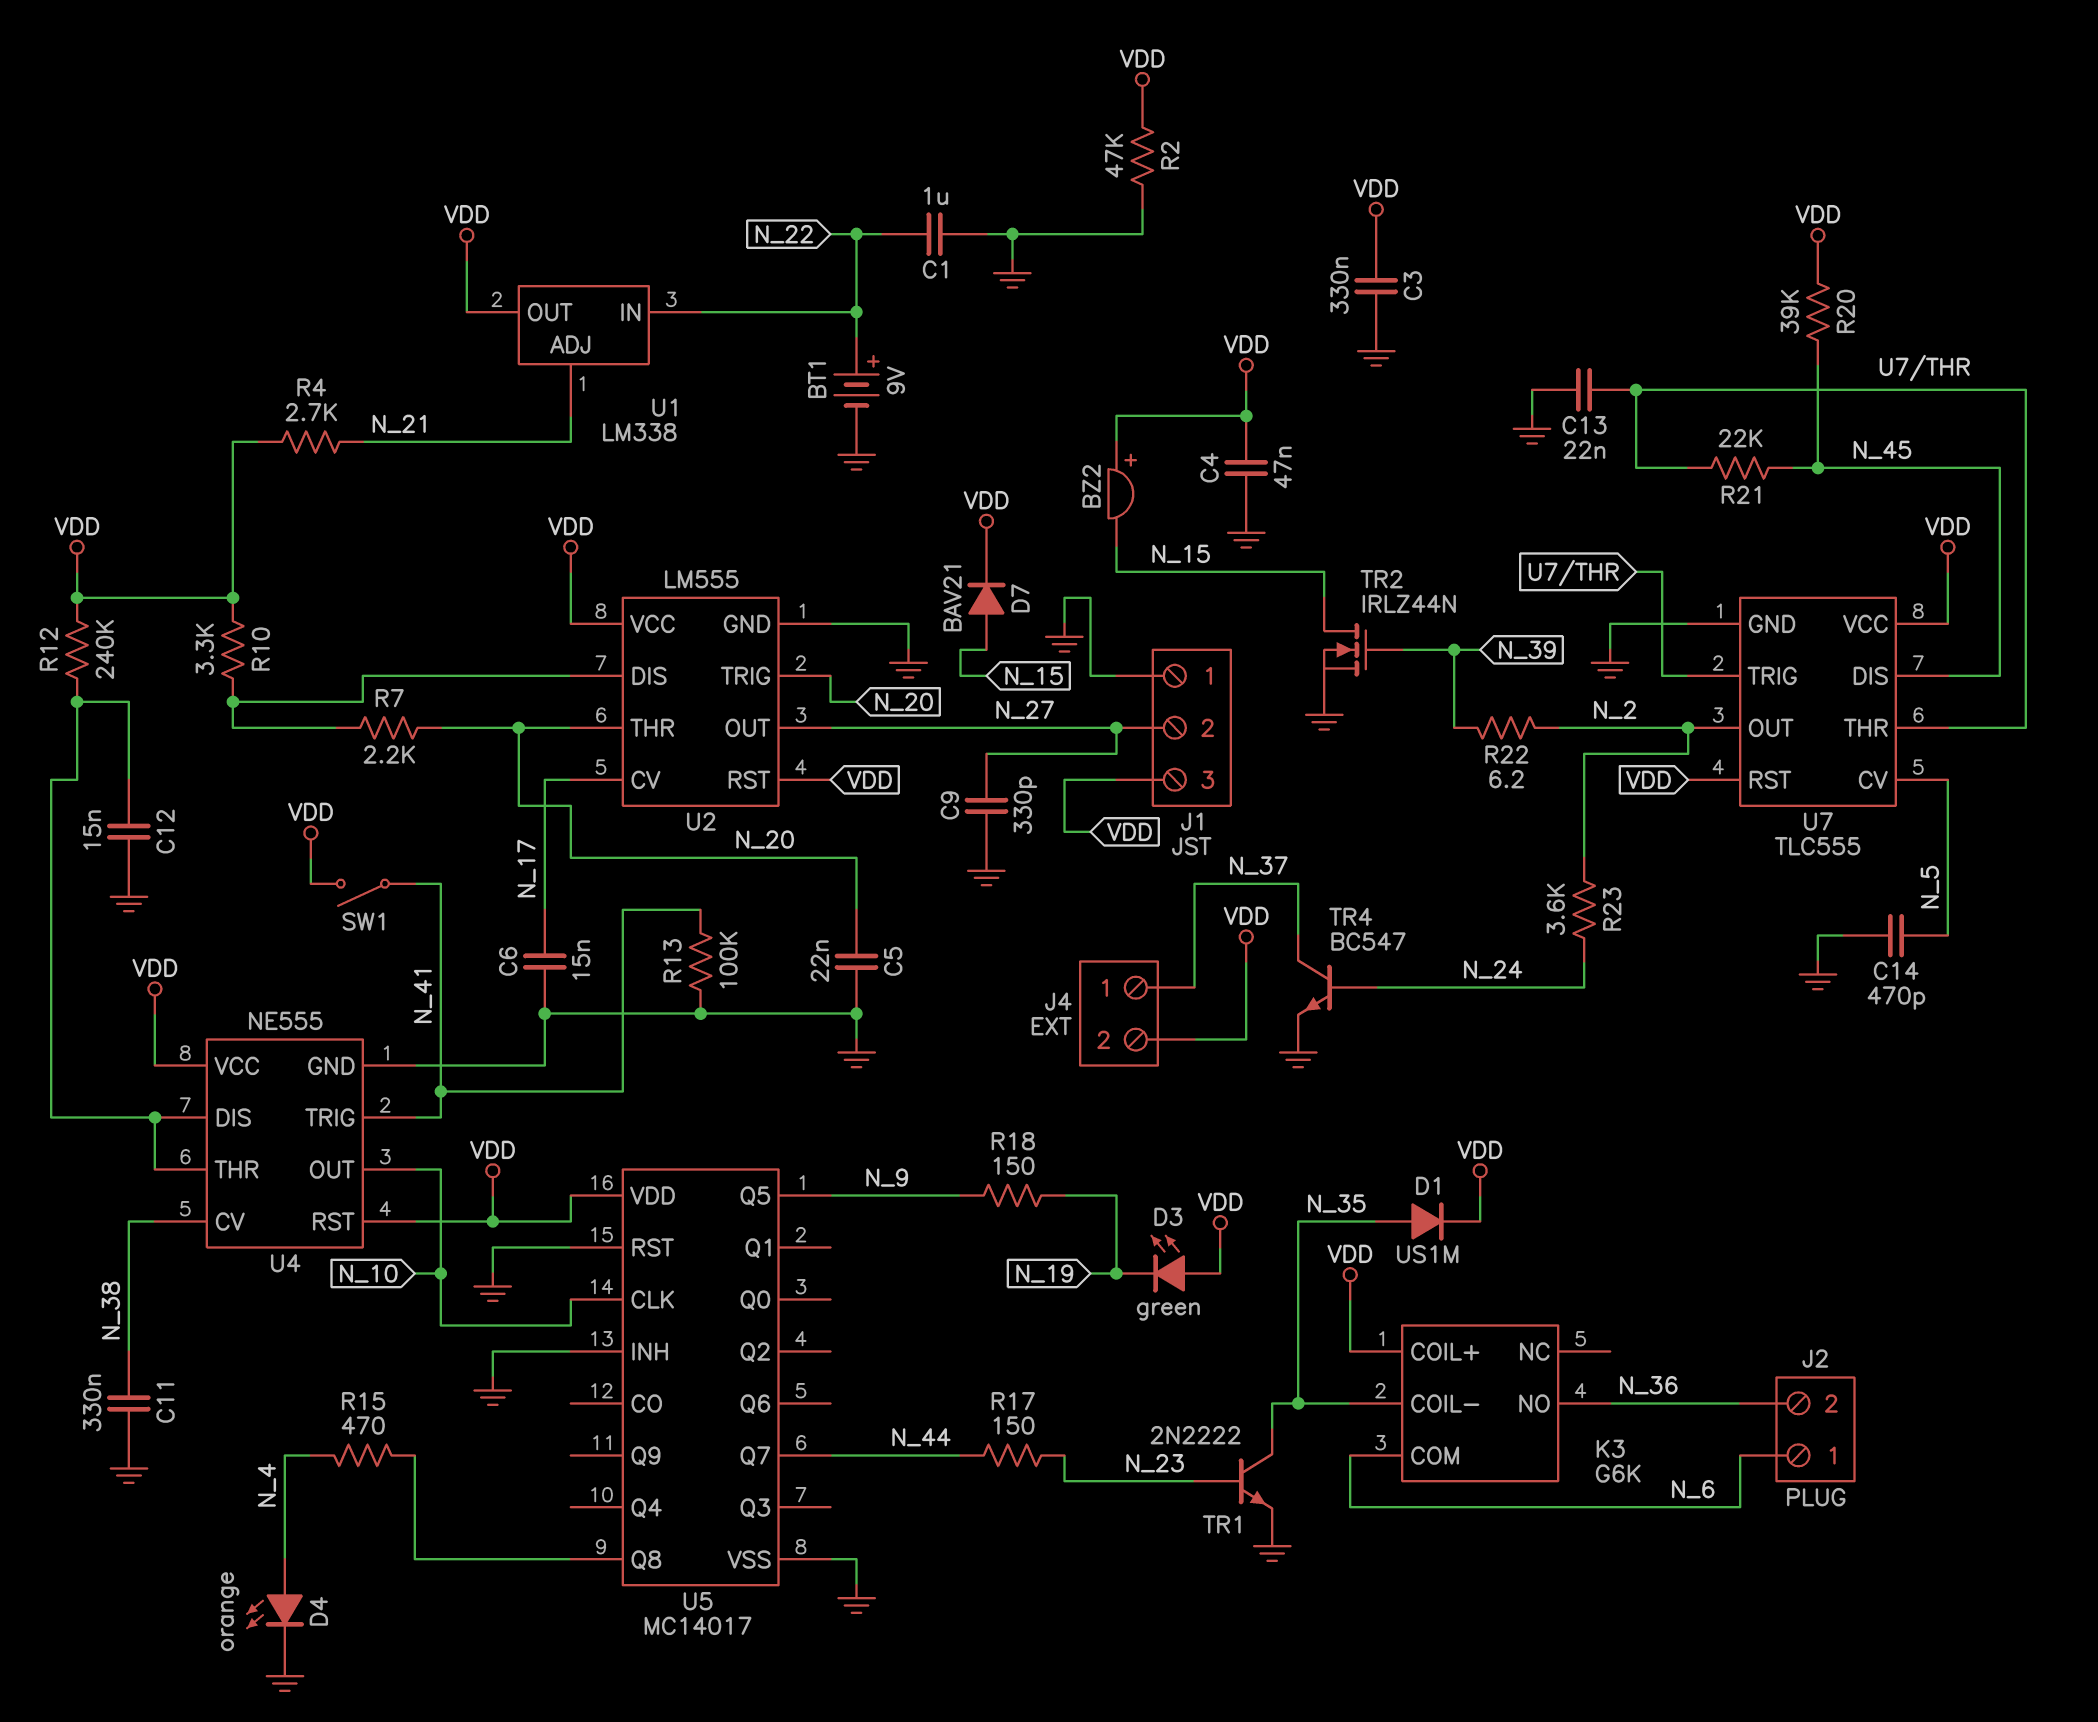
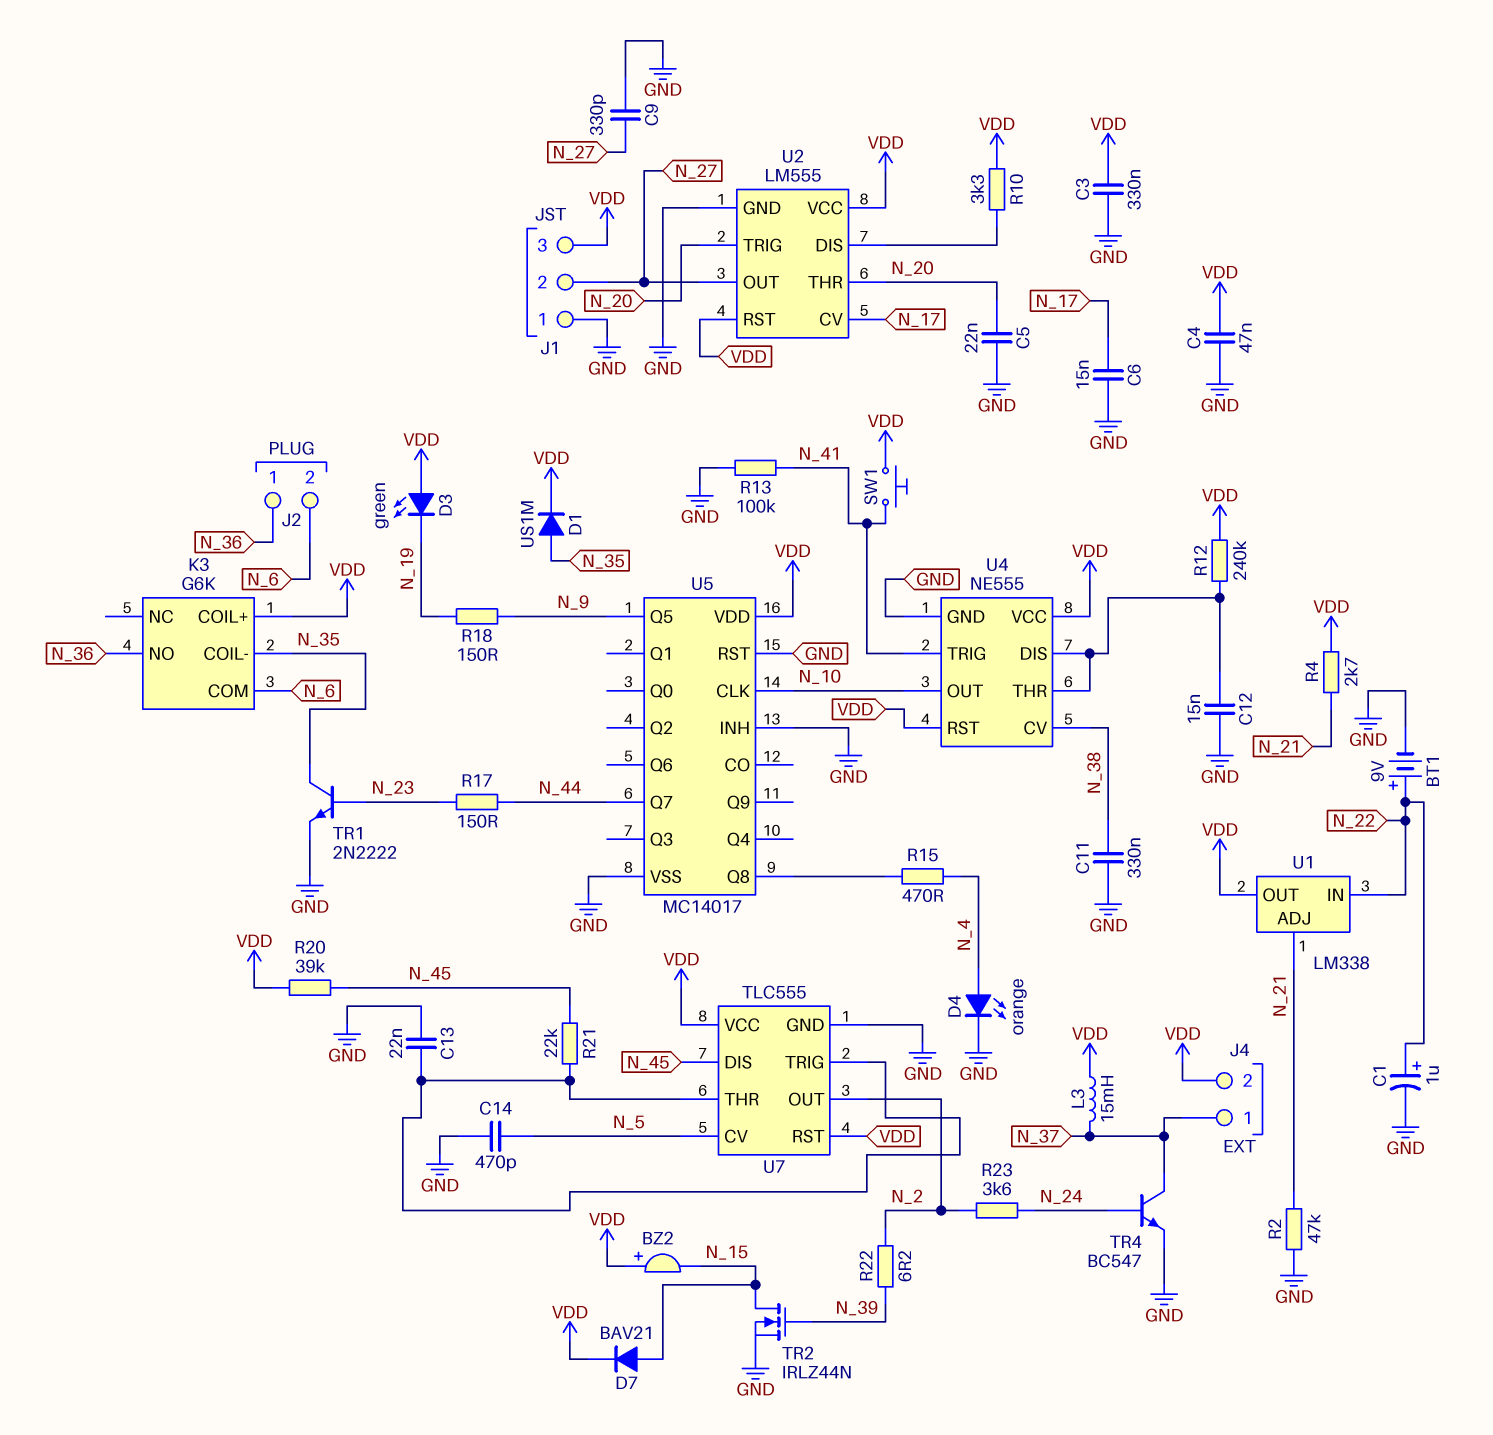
C1: 1uF (GND, N_22) -> 1uF (plus N_22, minus GND)
J2 pin 1: N_6 -> N_36
J2 pin 2: N_36 -> N_6
L3: none -> 15mH (N_37, VDD)
R2: 47k (GND, VDD) -> 47k (GND, N_21)
R7: 2.2k (N_20, U2/DIS) -> none
SW1: switch (N_41, VDD) -> button (N_41, VDD)

